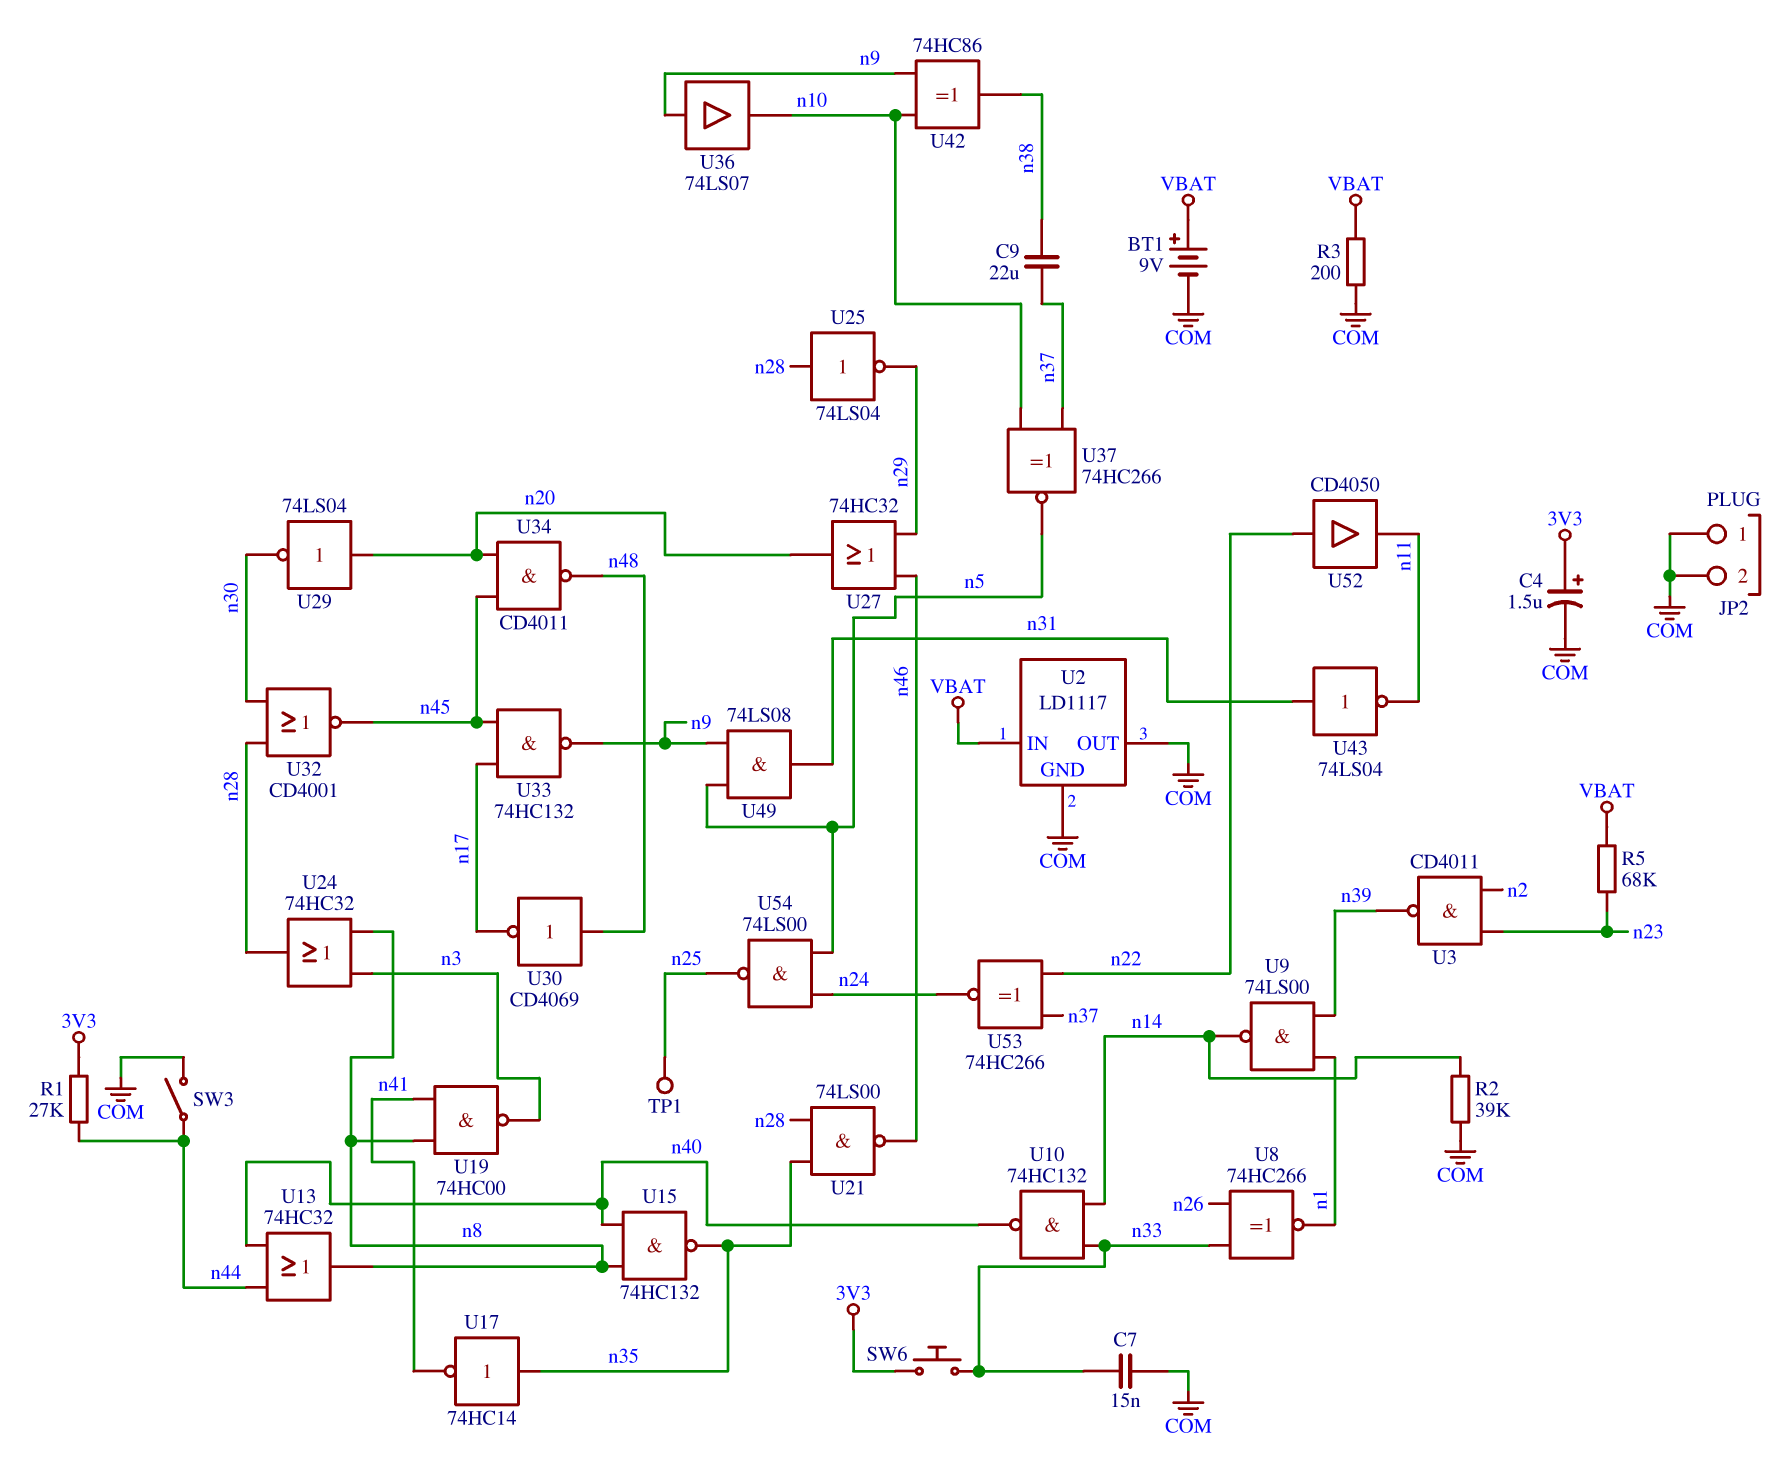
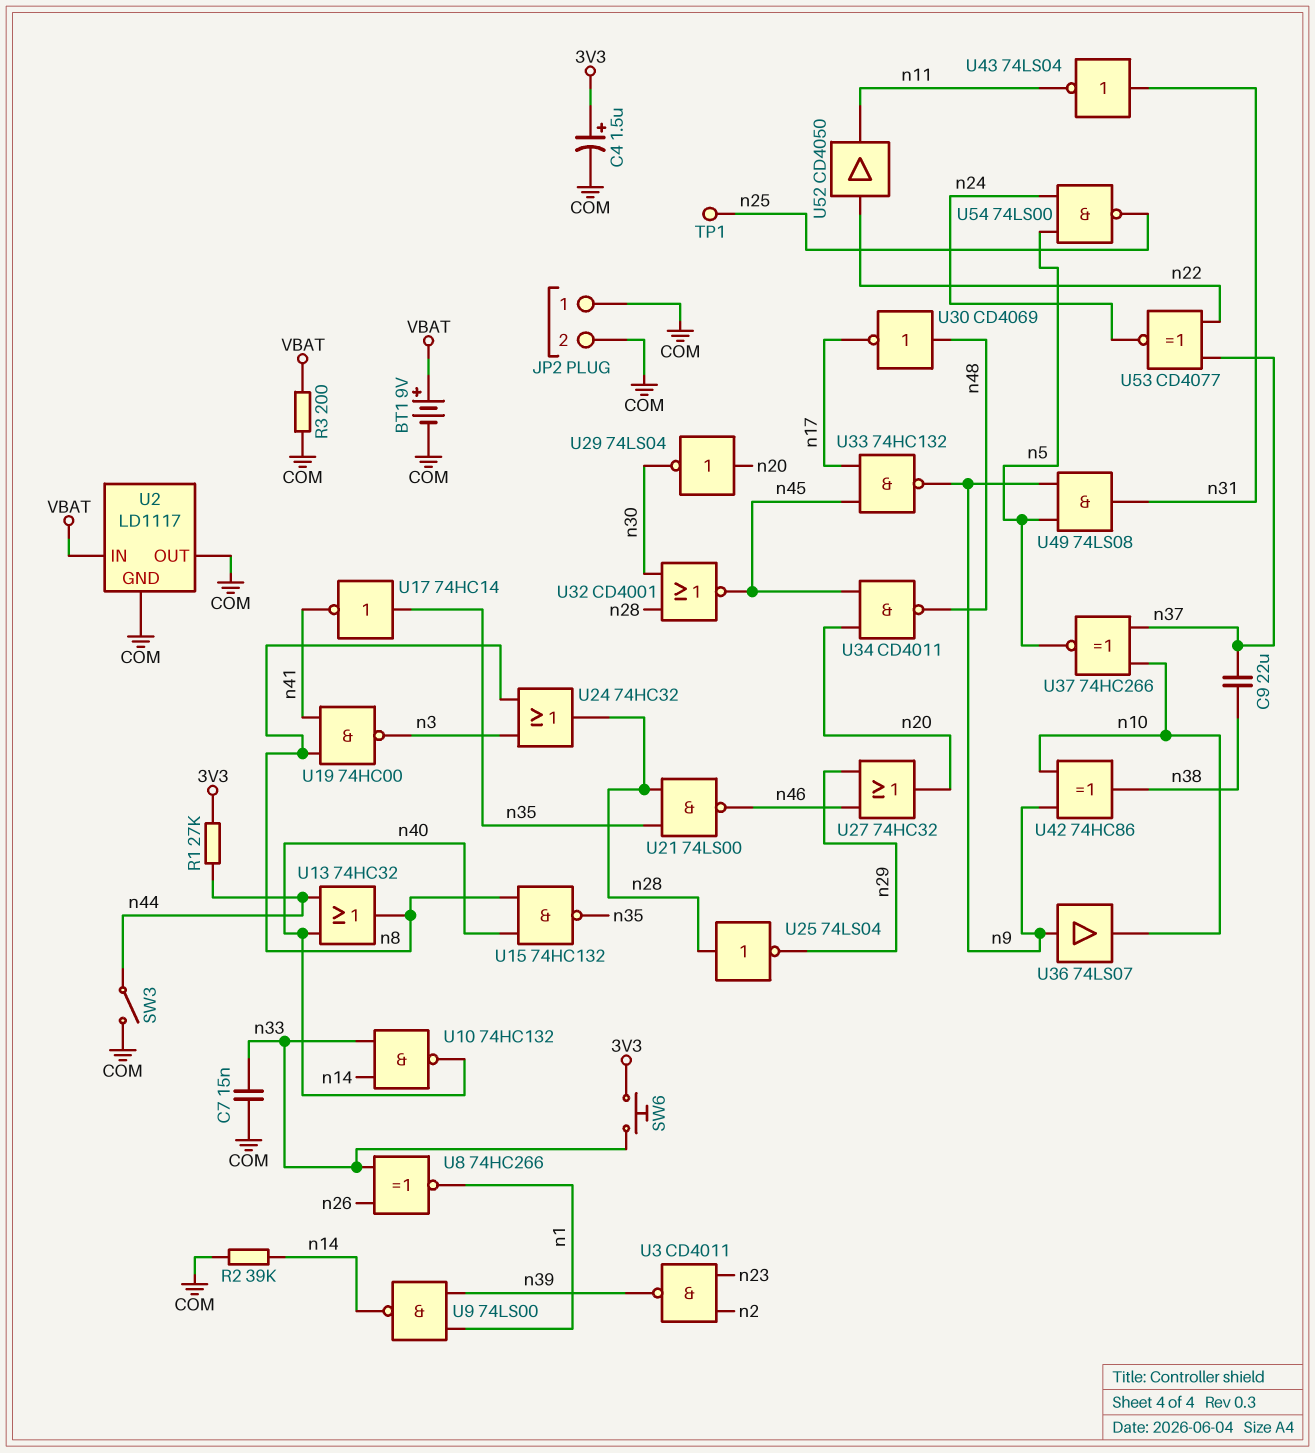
R5: 68k (VBAT, n23) -> none
U53: XNOR 74HC266 (in n22, in n37, out n24) -> XNOR CD4077 (in n22, in n37, out n24)

